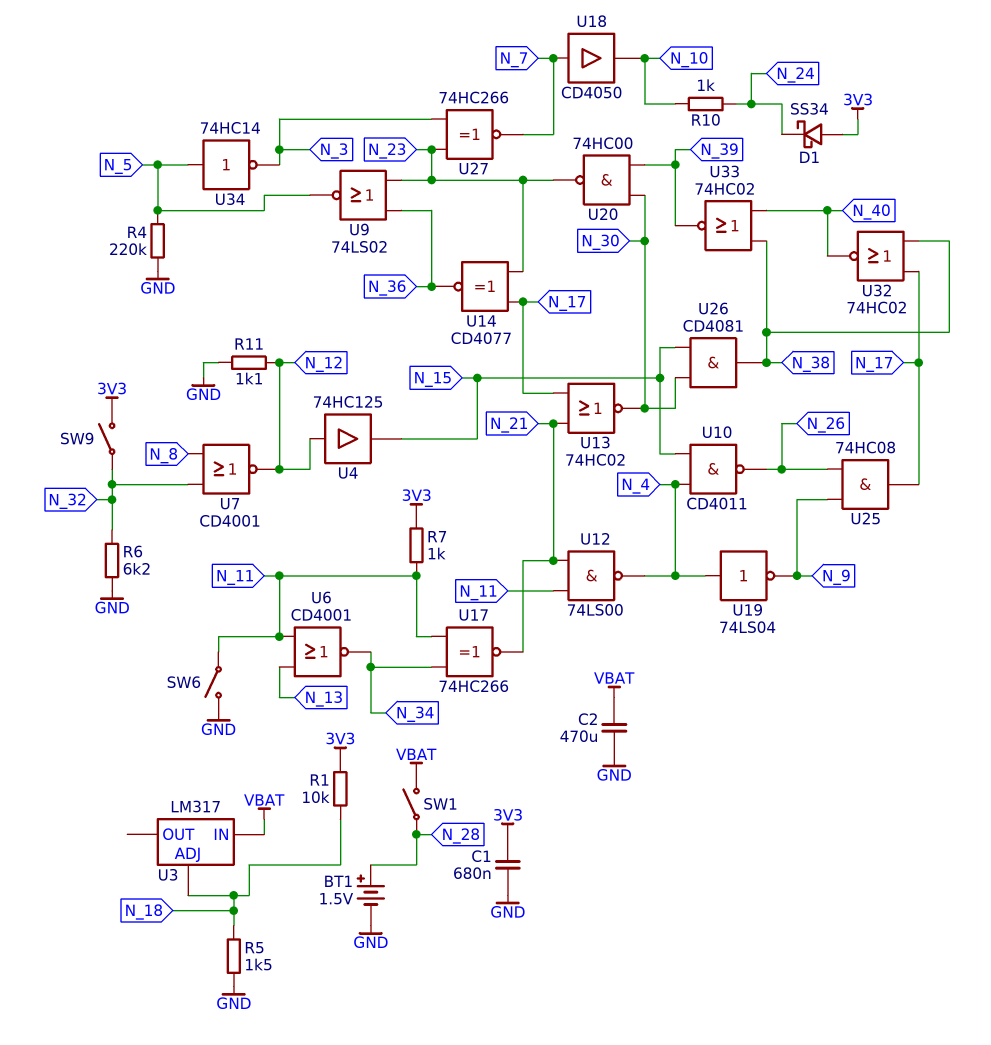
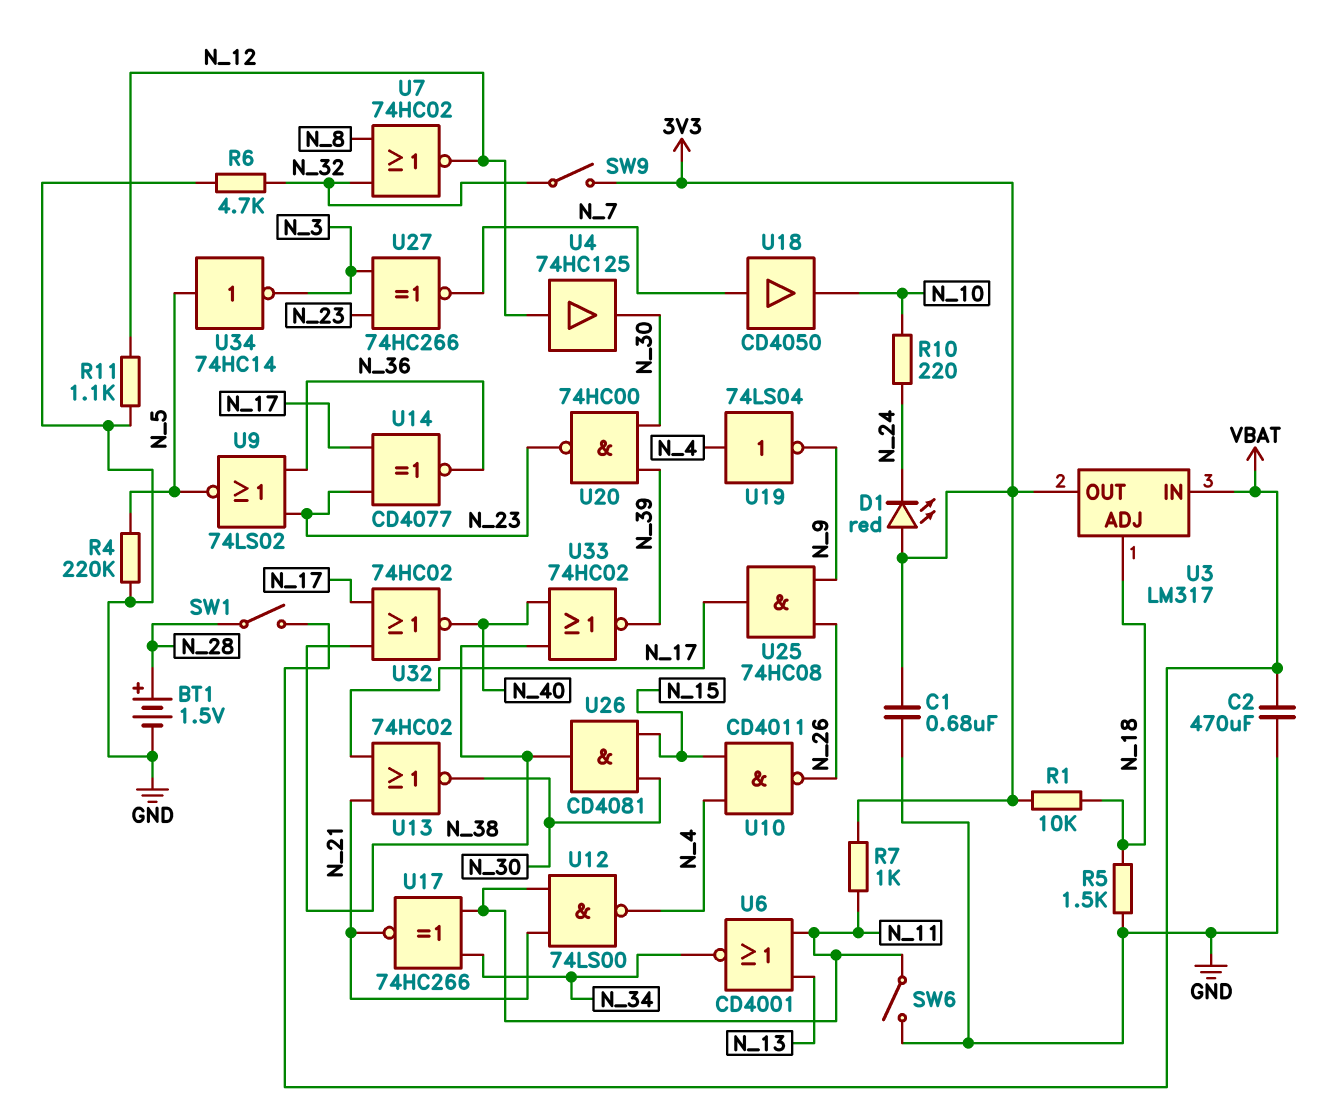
D1: schottky SS34 (A 3V3, K N_24) -> LED red (A 3V3, K N_24)
R6: 6.2k (GND, N_32) -> 4.7k (GND, N_32)
R10: 1k (N_10, N_24) -> 220 (N_10, N_24)
U3 pin OUT: none -> 3V3
U4: buffer 74HC125 (in N_12, out N_15) -> buffer 74HC125 (in N_12, out N_30)
U7: NOR CD4001 (in N_8, in N_32, out N_12) -> NOR 74HC02 (in N_8, in N_32, out N_12)

